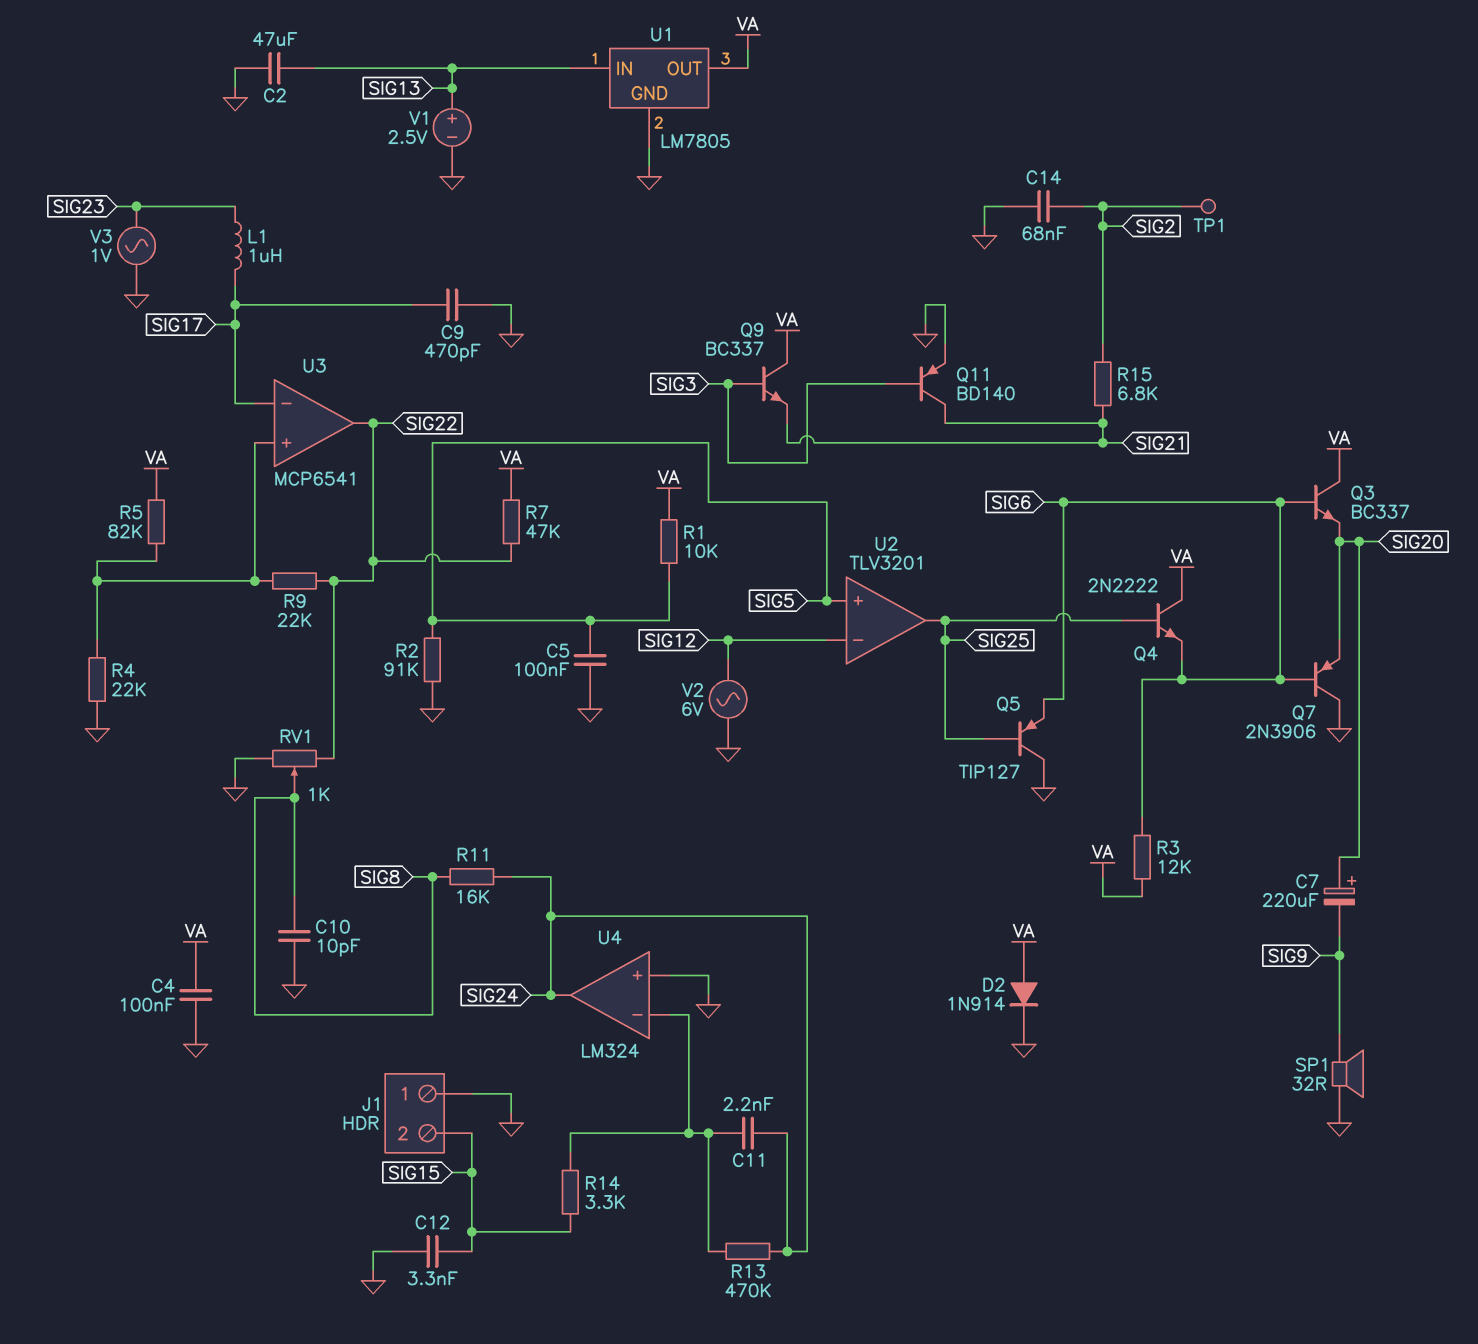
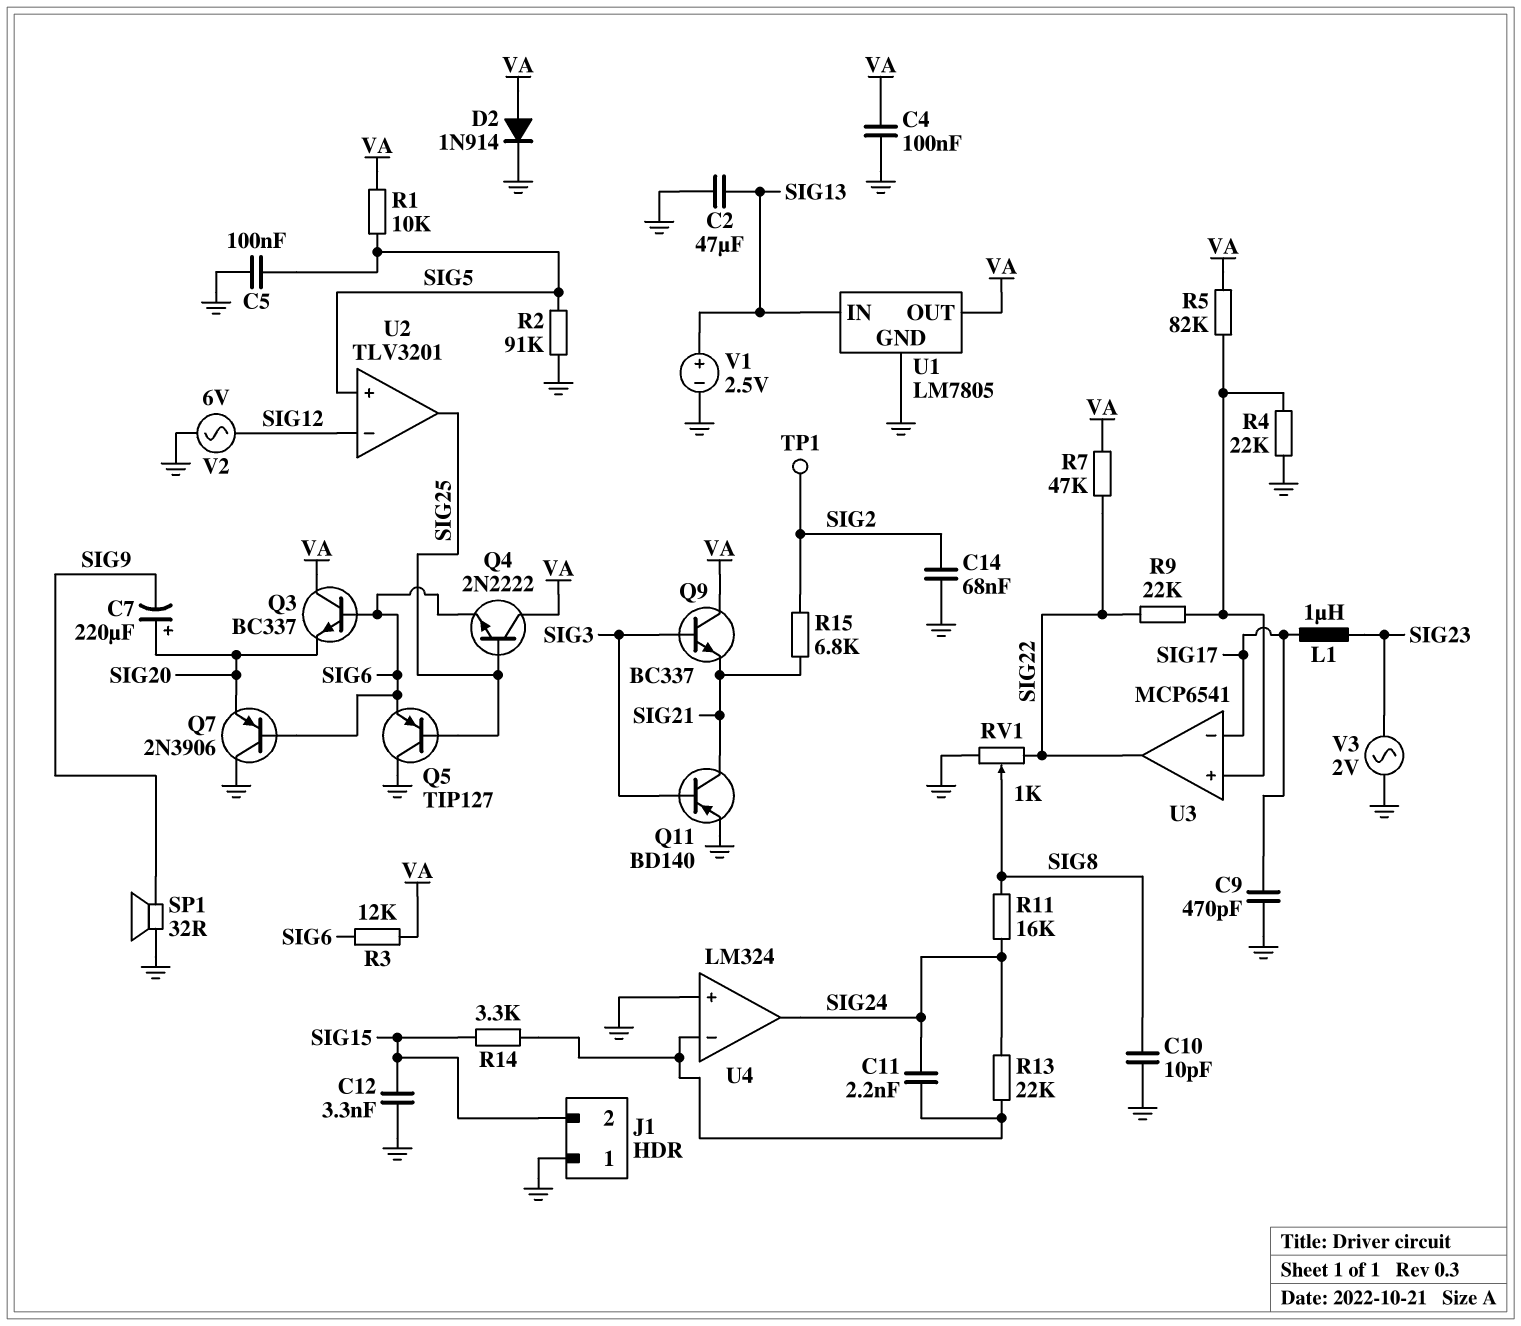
R13: 470k (SIG24, U4/in-) -> 22k (SIG24, U4/in-)
V3: AC 1V (GND, SIG23) -> AC 2V (GND, SIG23)

